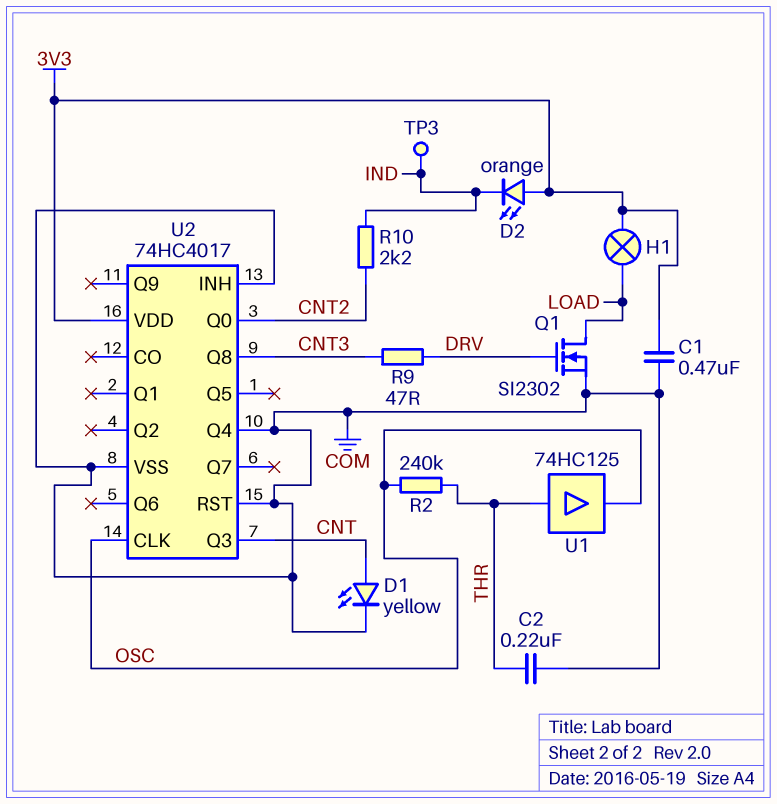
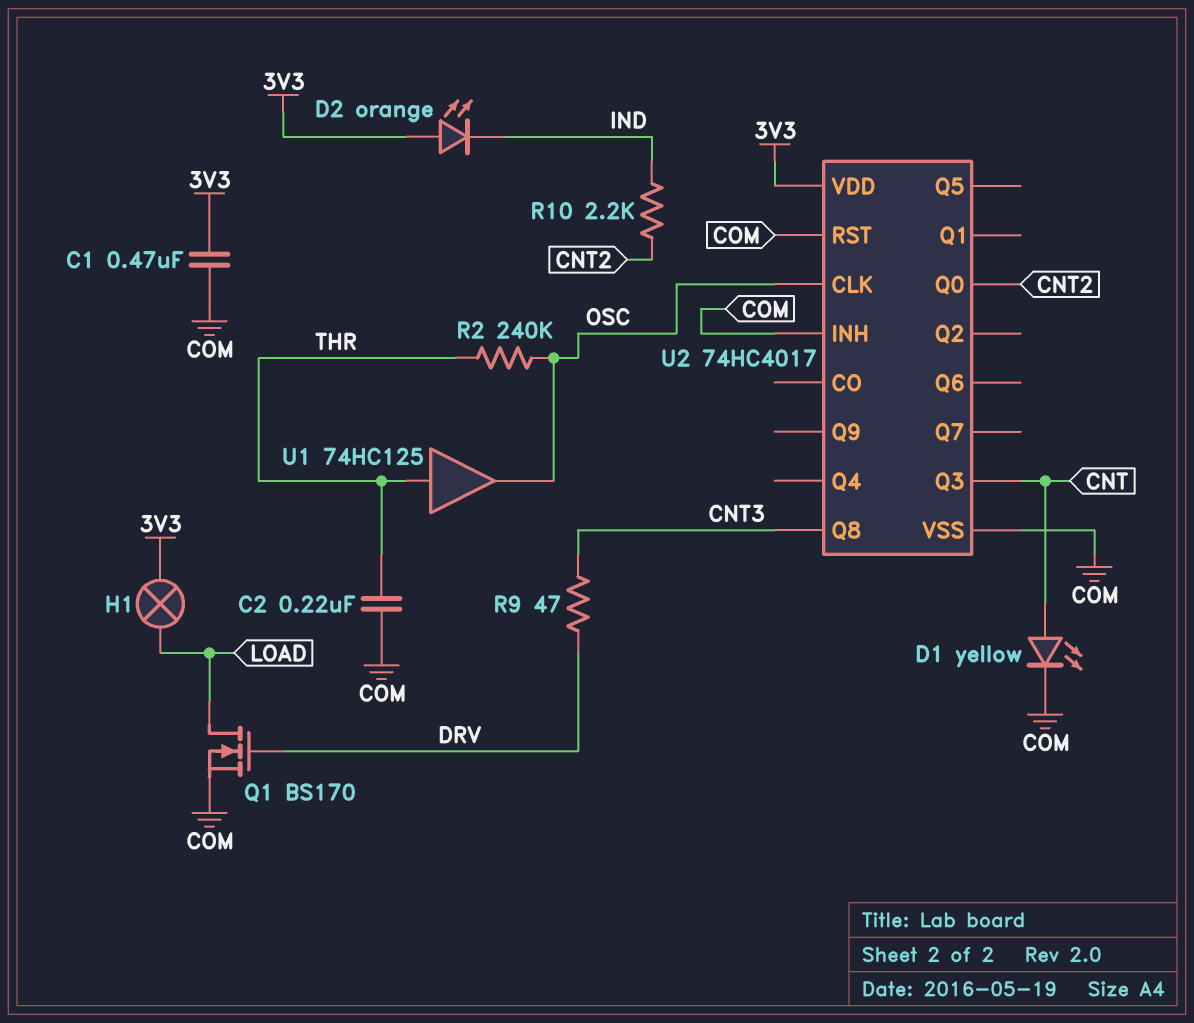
Q1: NMOS SI2302 (G DRV, D LOAD, S COM) -> NMOS BS170 (G DRV, D LOAD, S COM)
TP3: test point (IND) -> none
U2 pin Q4: COM -> none

